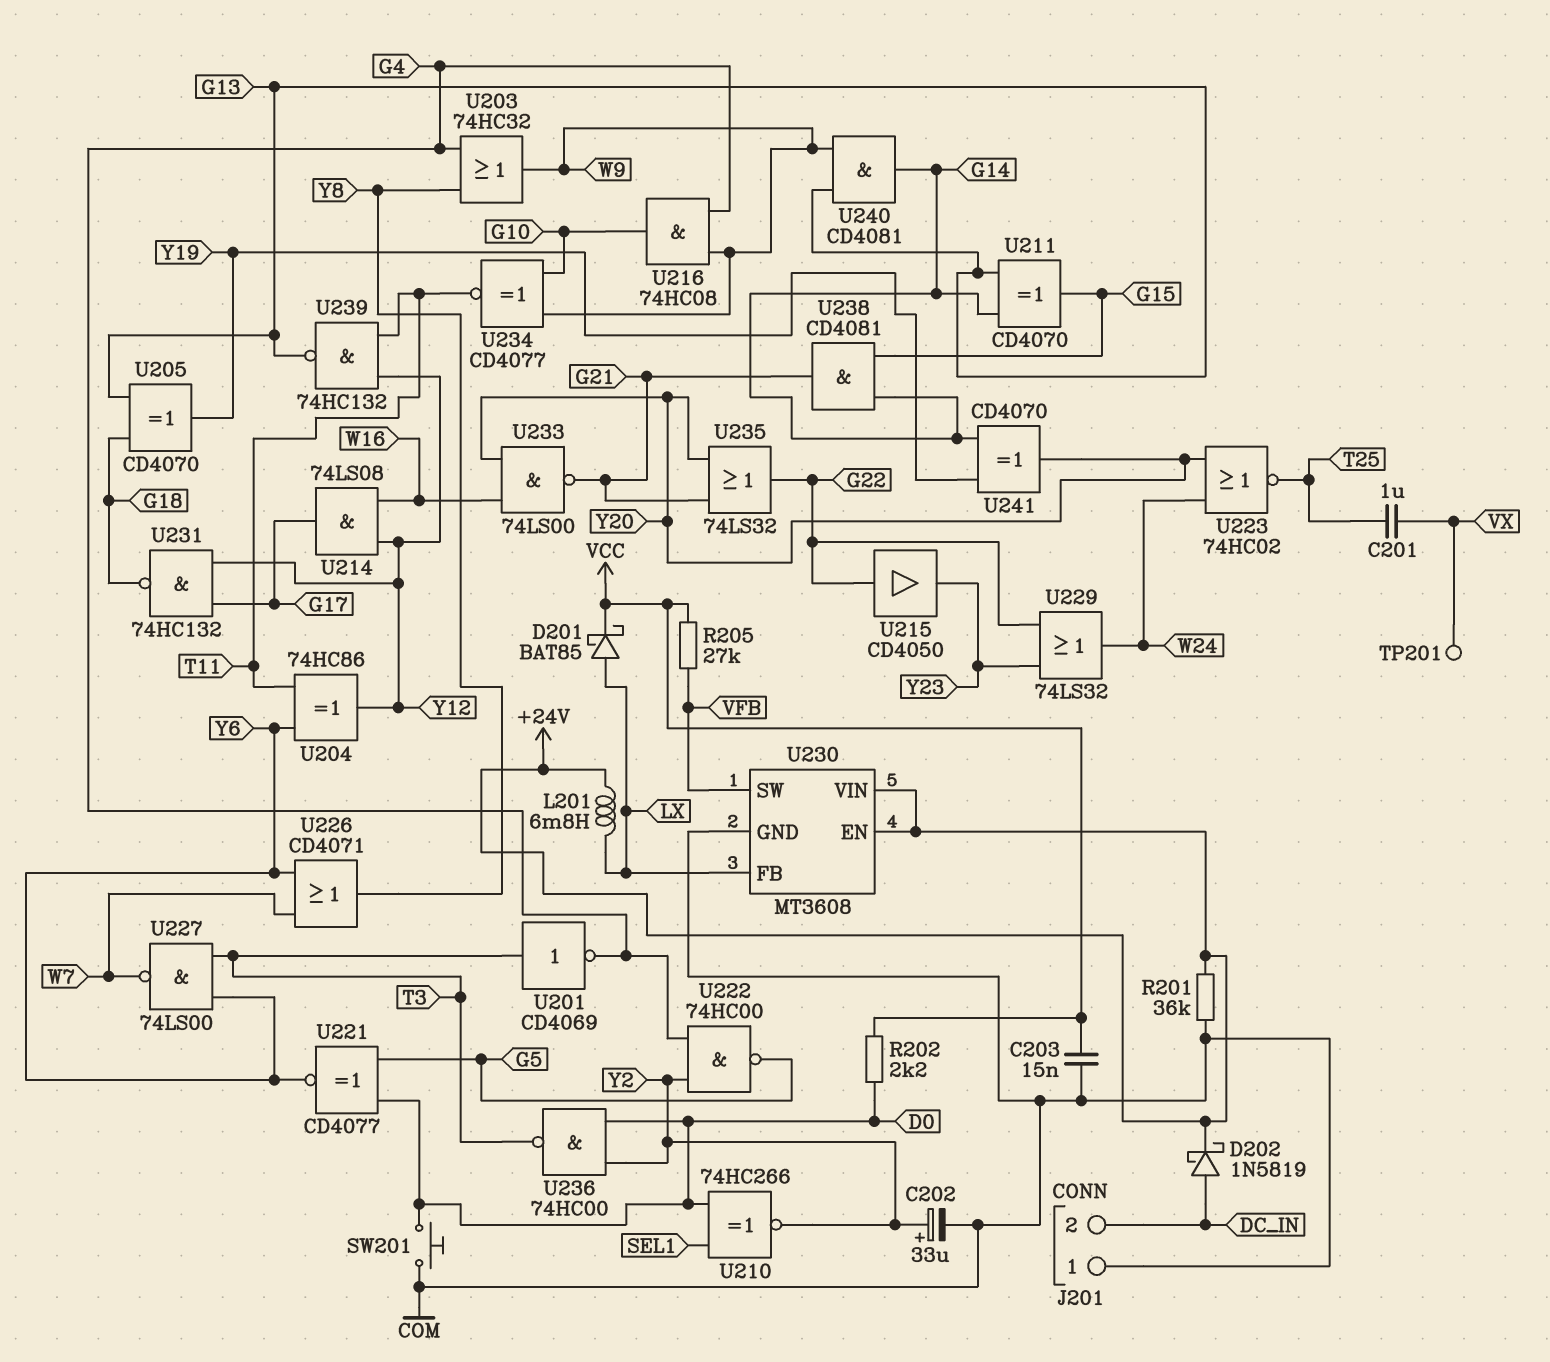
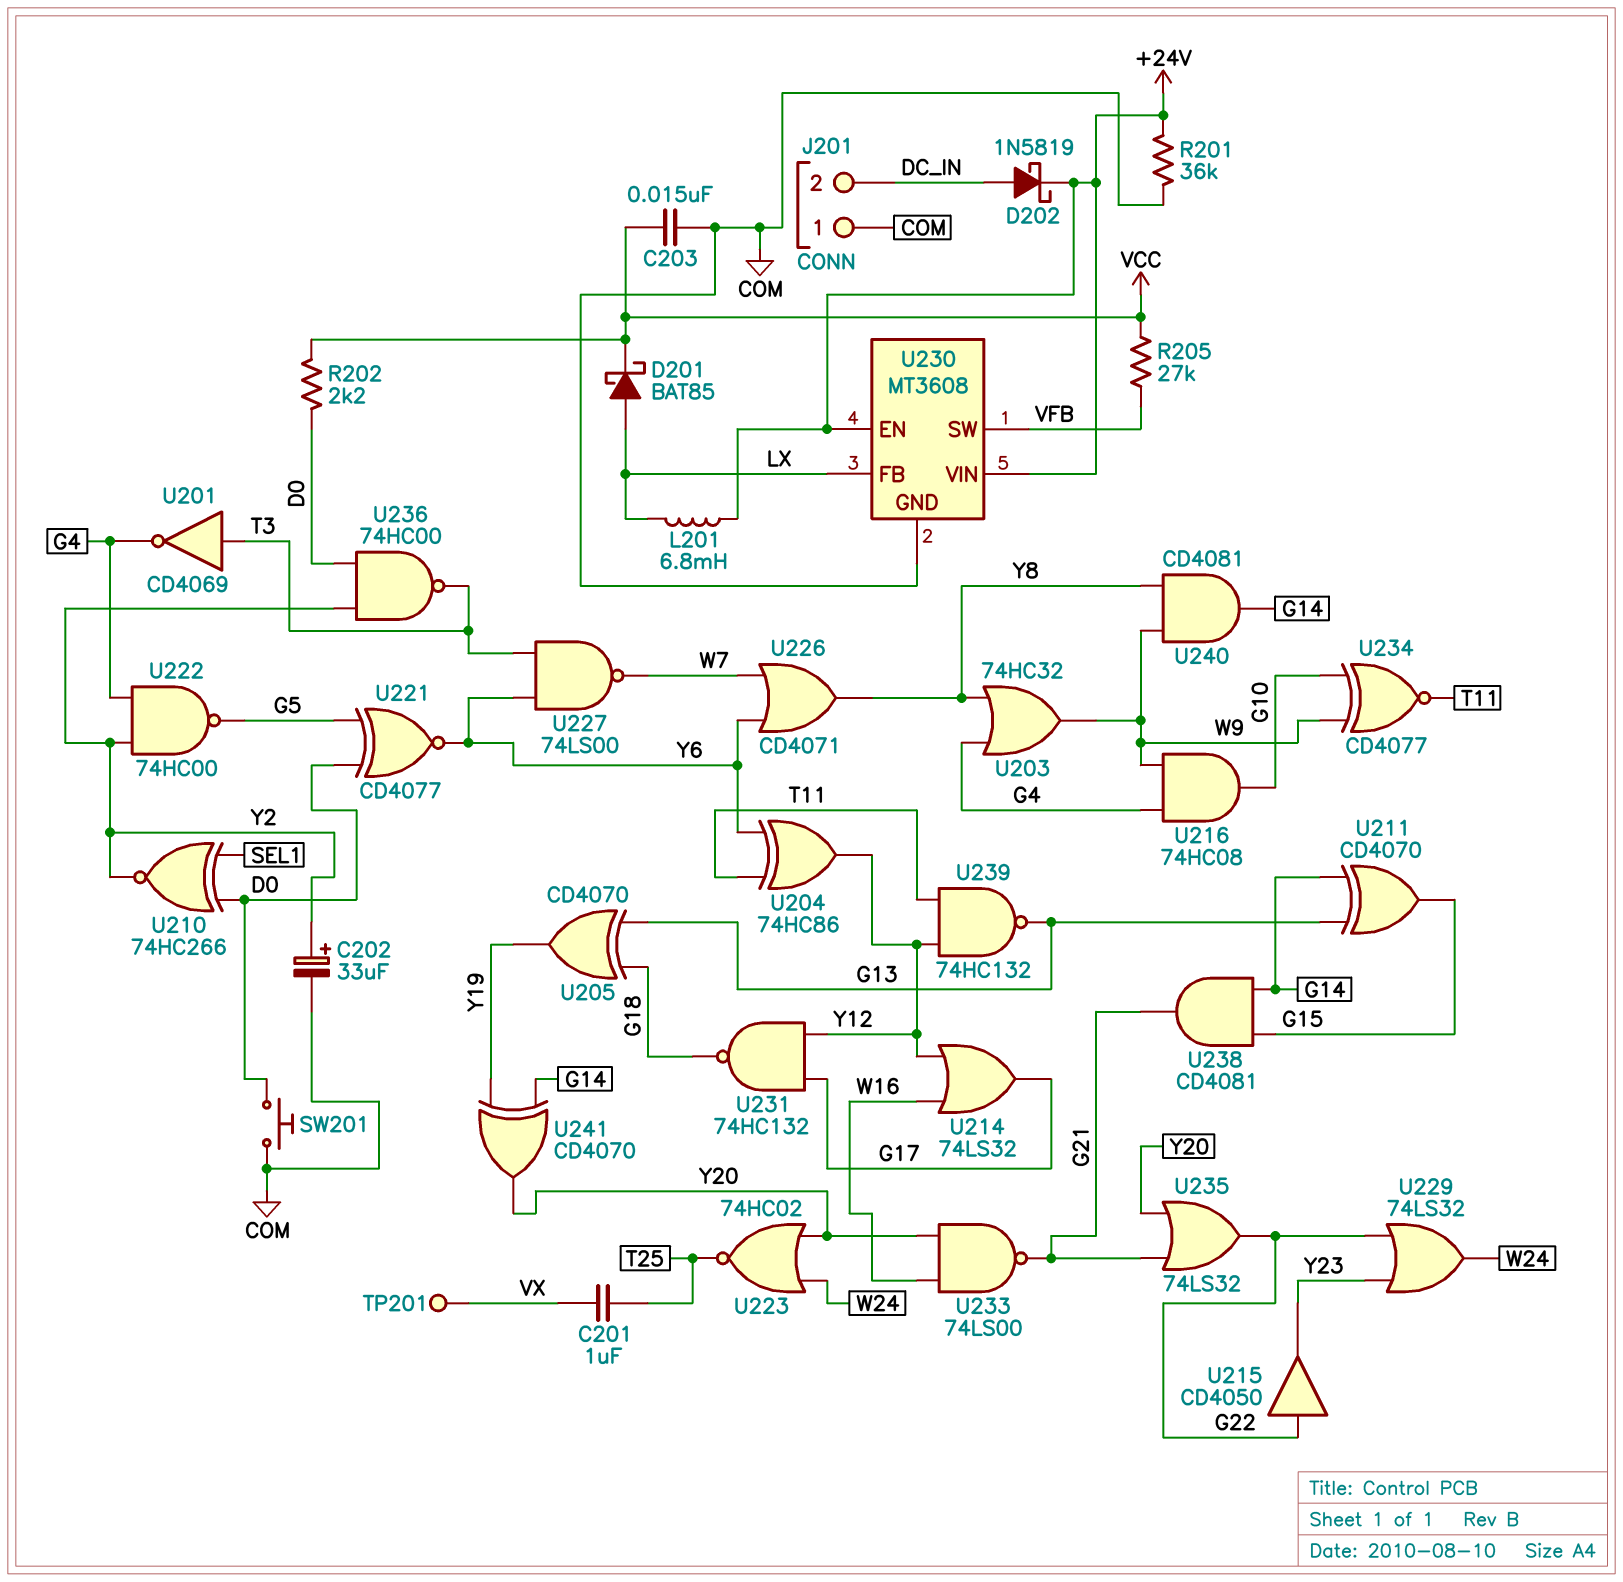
U214: AND 74LS08 (in W16, in Y12, out G17) -> OR 74LS32 (in W16, in Y12, out G17)
U240: AND CD4081 (in G13, in W9, out G14) -> AND CD4081 (in W9, in Y8, out G14)

